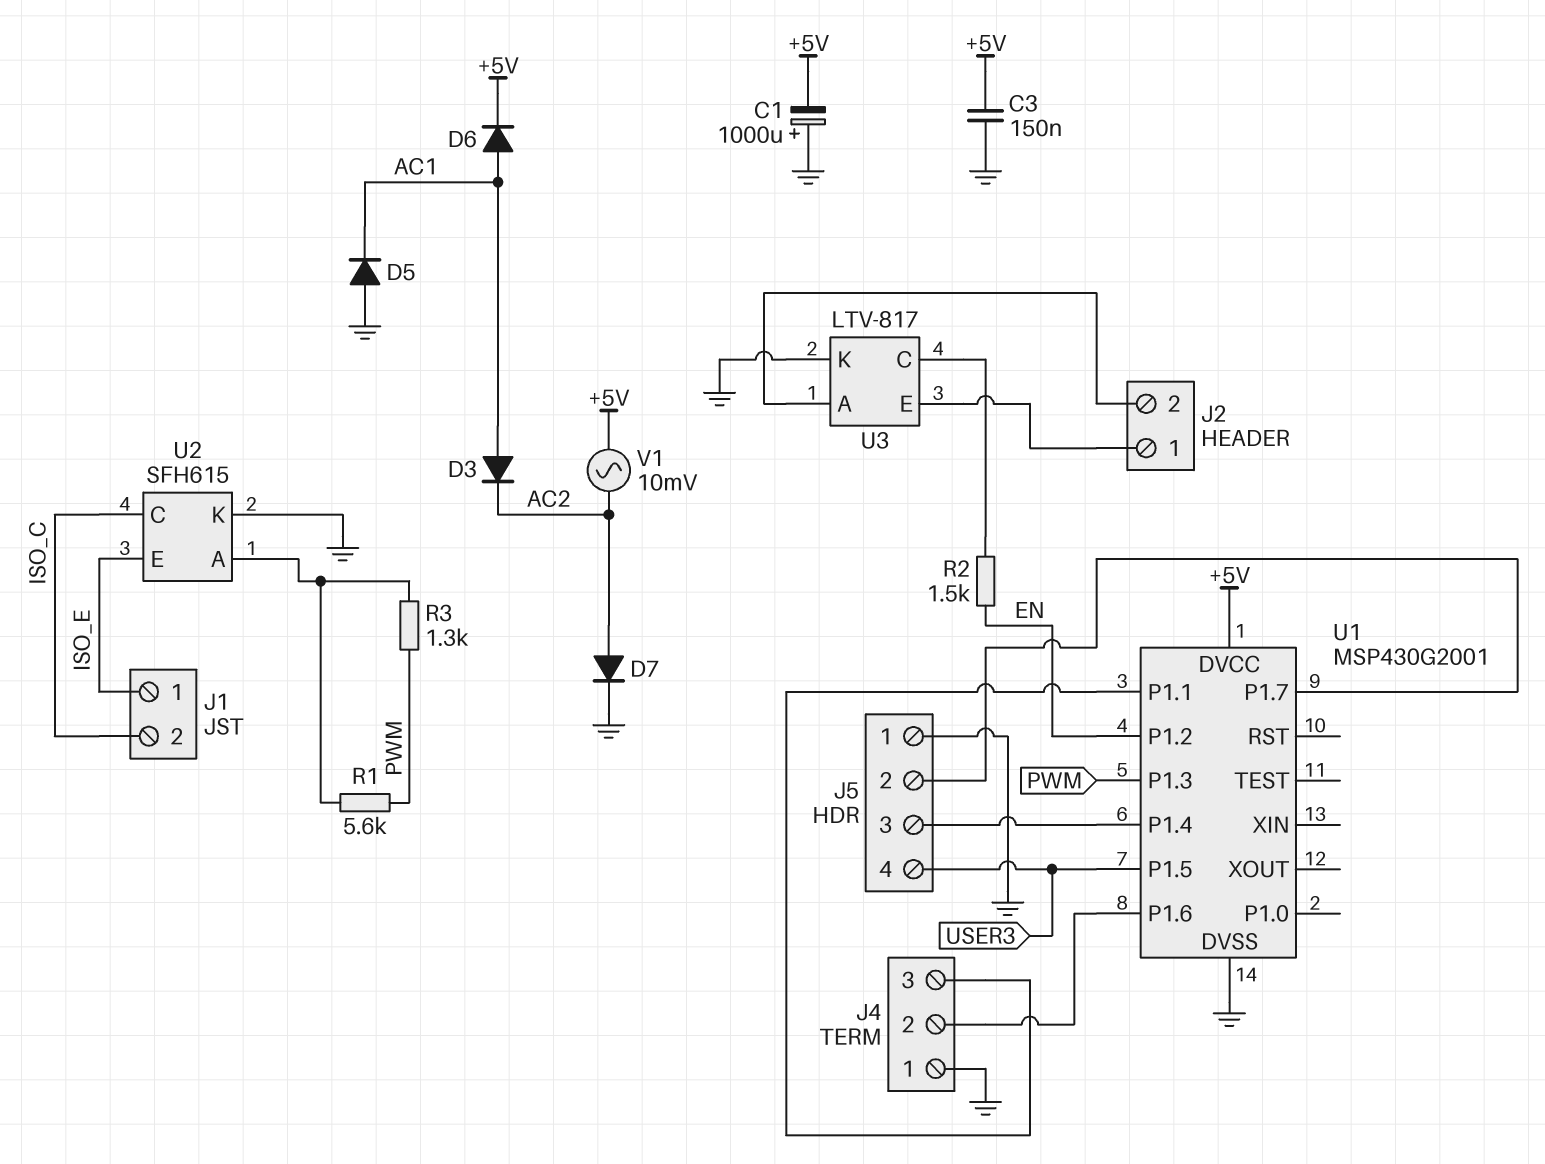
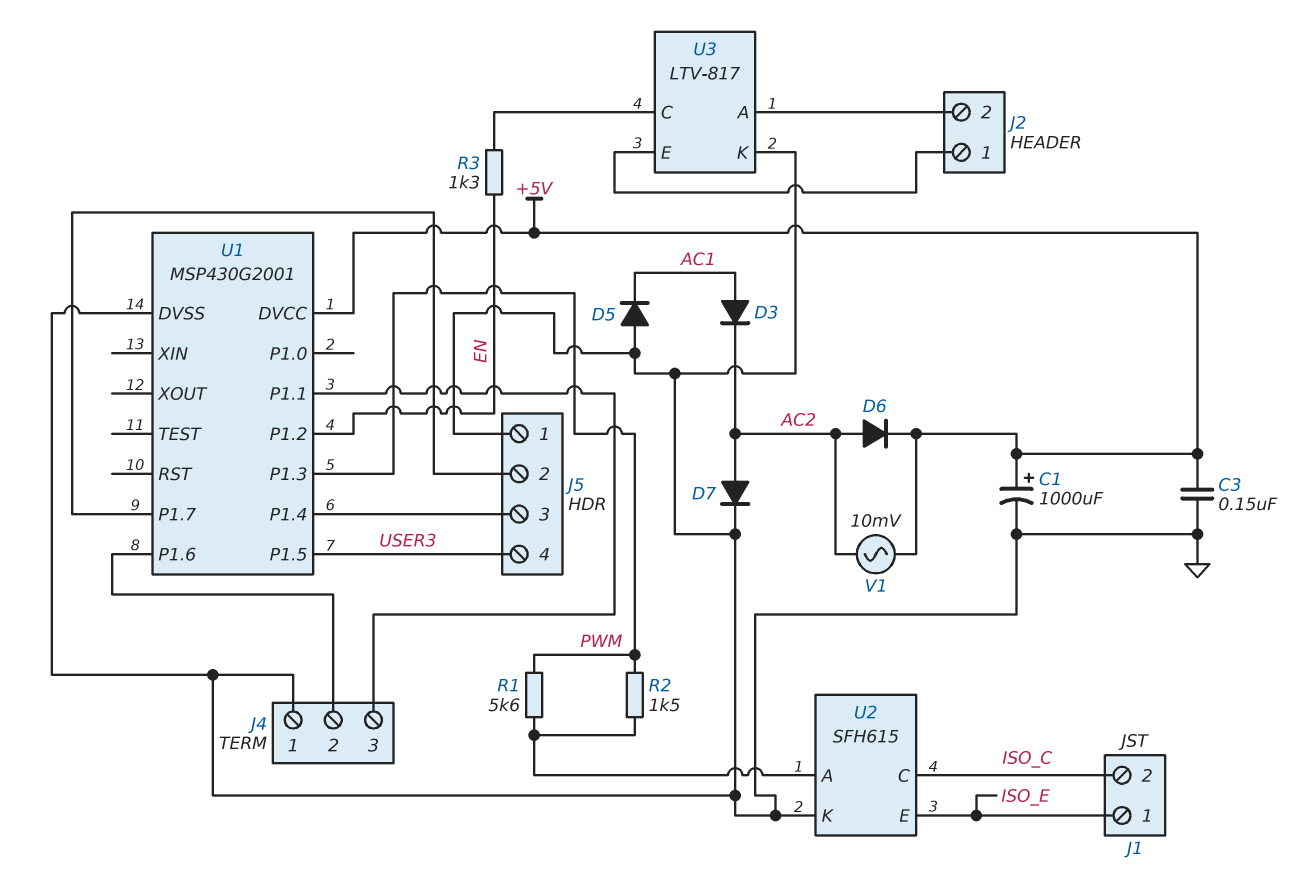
C1: 1000uF (plus GND, minus +5V) -> 1000uF (plus +5V, minus GND)
D6: diode (A AC1, K +5V) -> diode (A AC2, K +5V)
R2: 1.5k (EN, U3/C) -> 1.5k (PWM, U2/A)
R3: 1.3k (PWM, U2/A) -> 1.3k (EN, U3/C)

